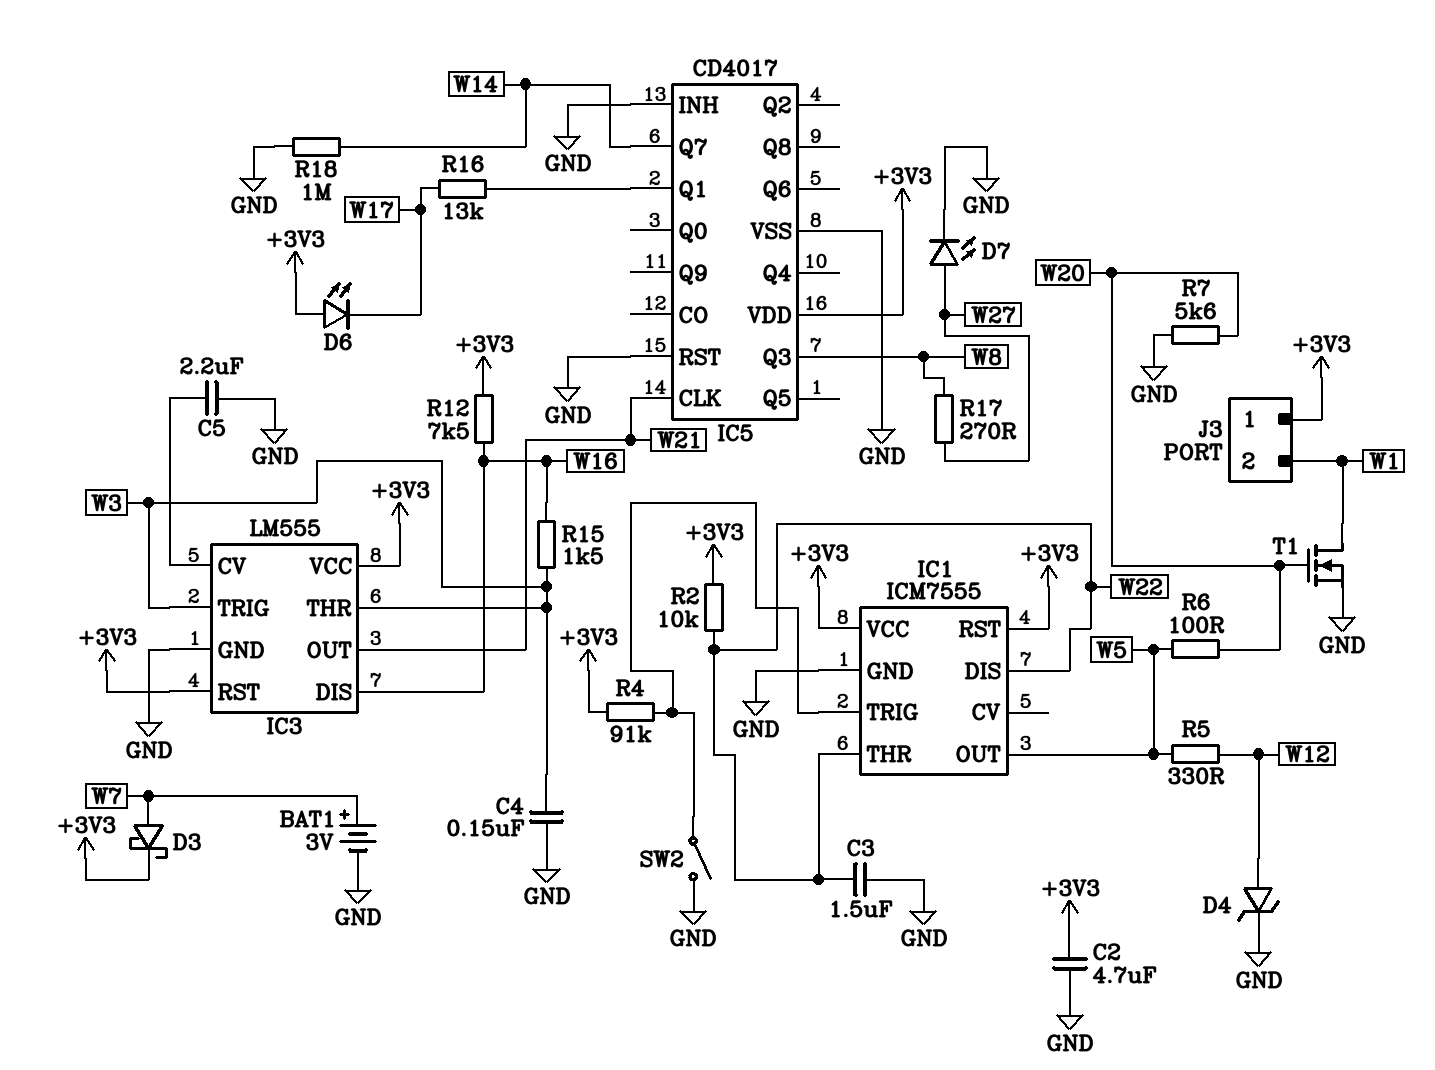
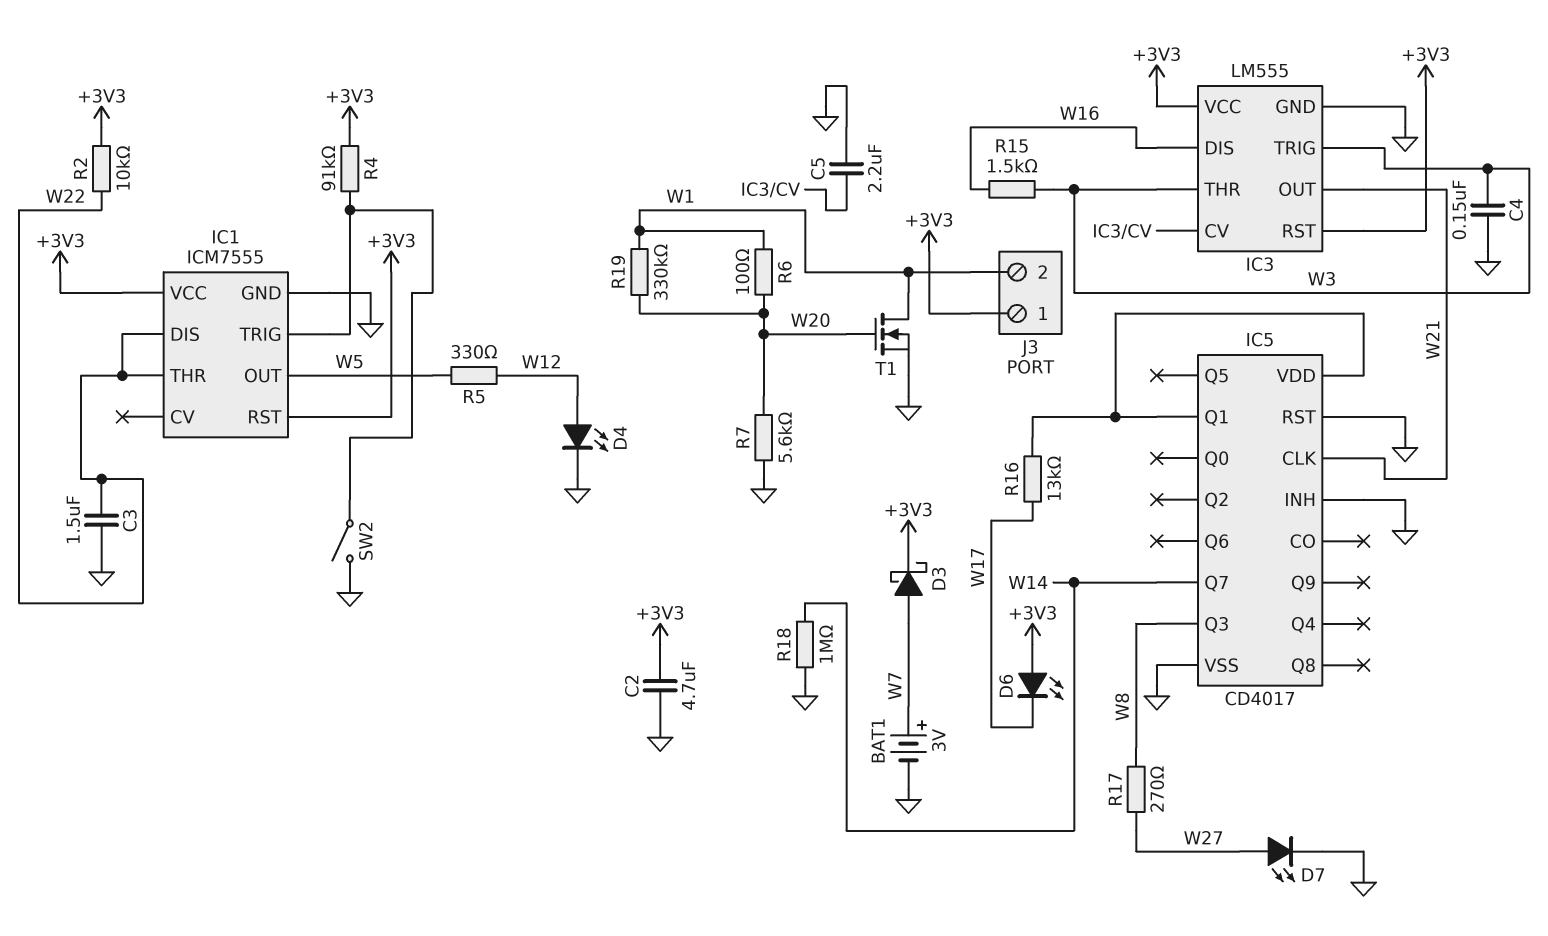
D4: zener (A W12, K GND) -> LED (A W12, K GND)
IC5 pin VDD: +3V3 -> IC5/Q1
R6: 100 (W5, W20) -> 100 (W1, W20)
R12: 7.5k (+3V3, W16) -> none
R19: none -> 330k (W1, W20)

